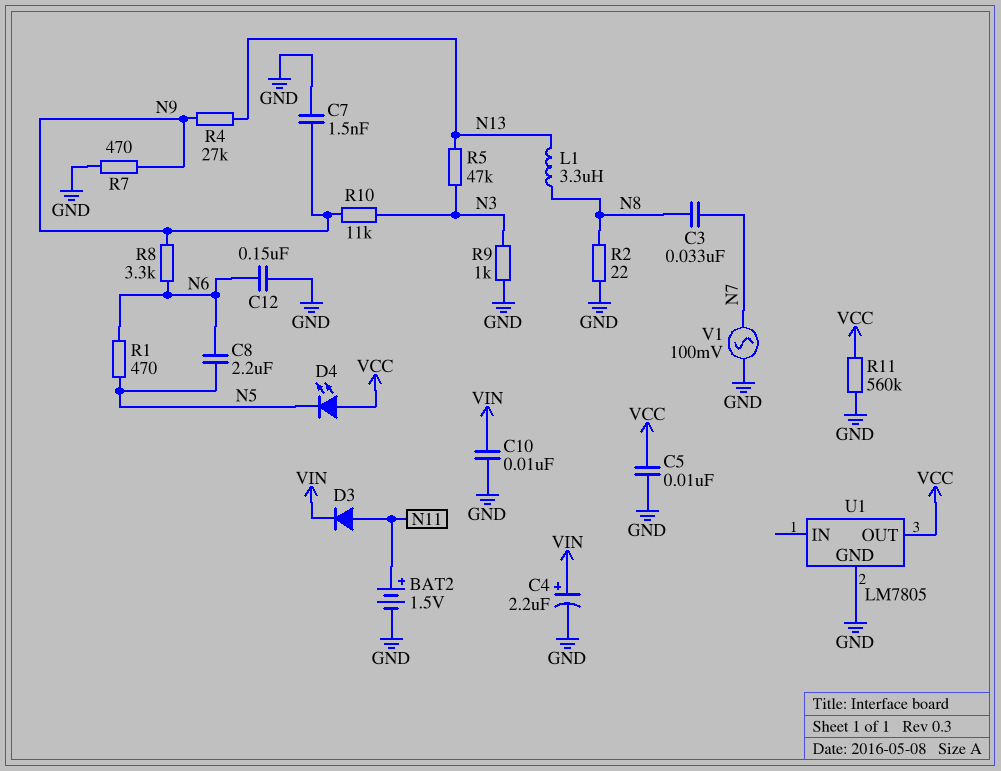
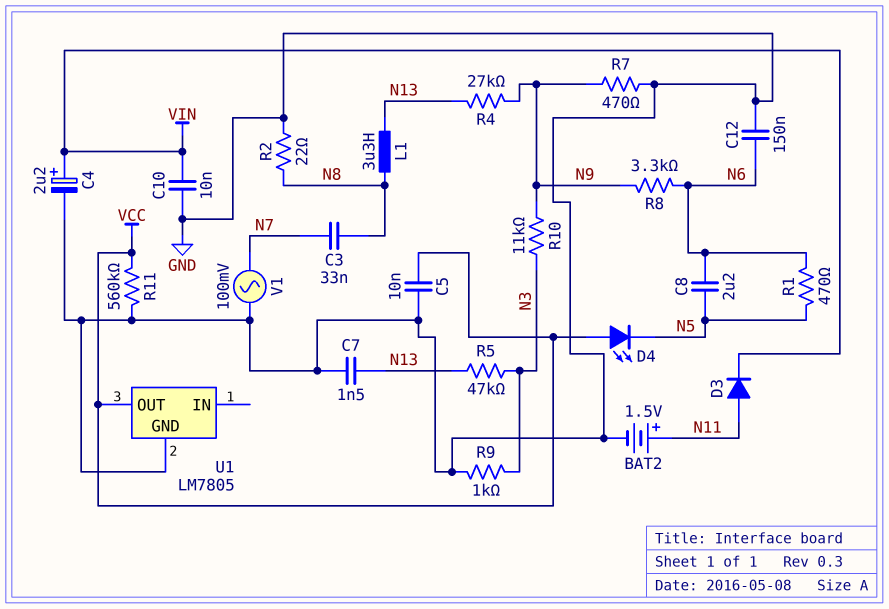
C7: 1.5nF (GND, N9) -> 1.5nF (GND, N13)

